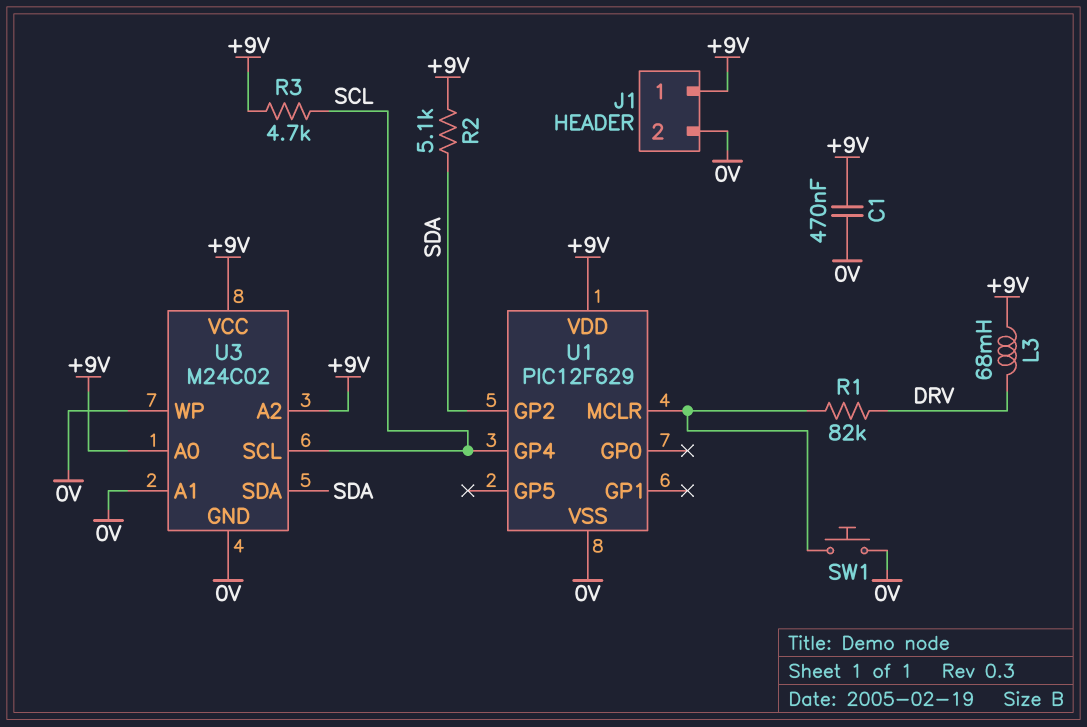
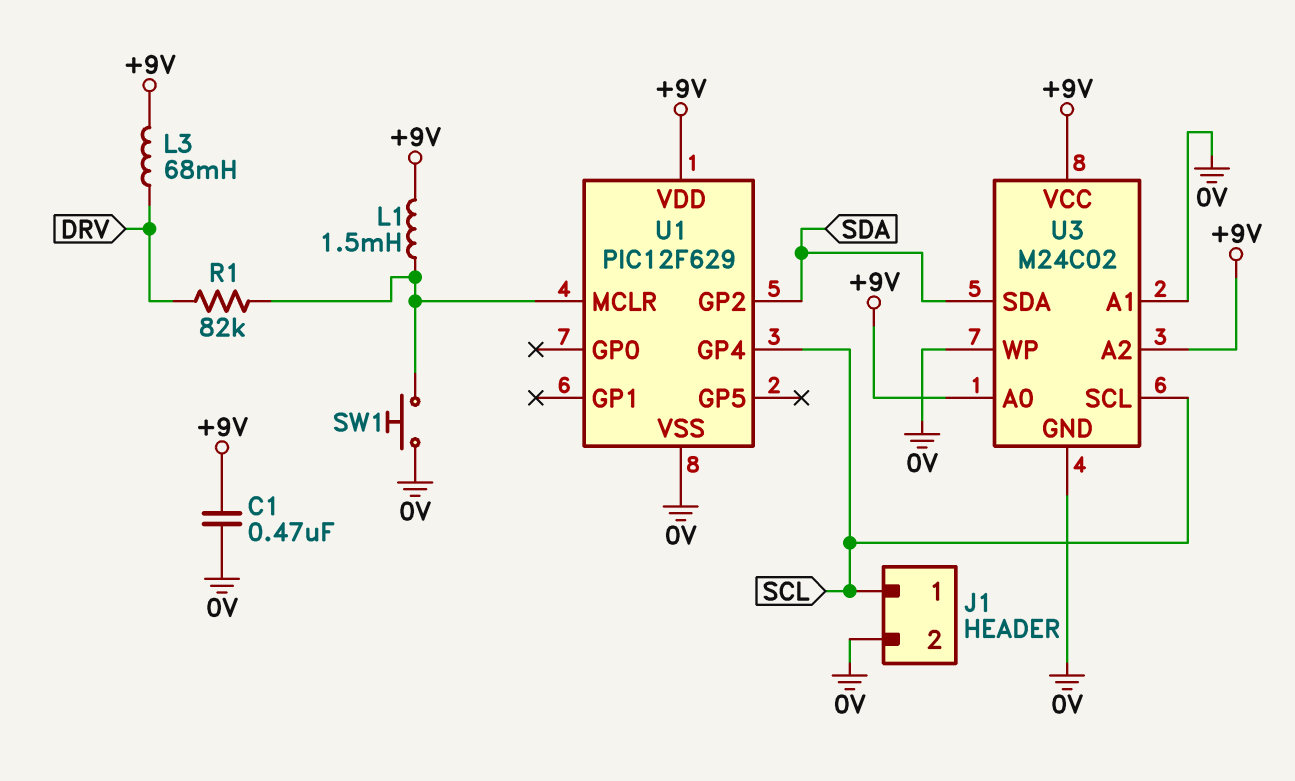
J1 pin 1: +9V -> SCL
L1: none -> 1.5mH (+9V, U1/MCLR)
R2: 5.1k (+9V, SDA) -> none
R3: 4.7k (+9V, SCL) -> none

